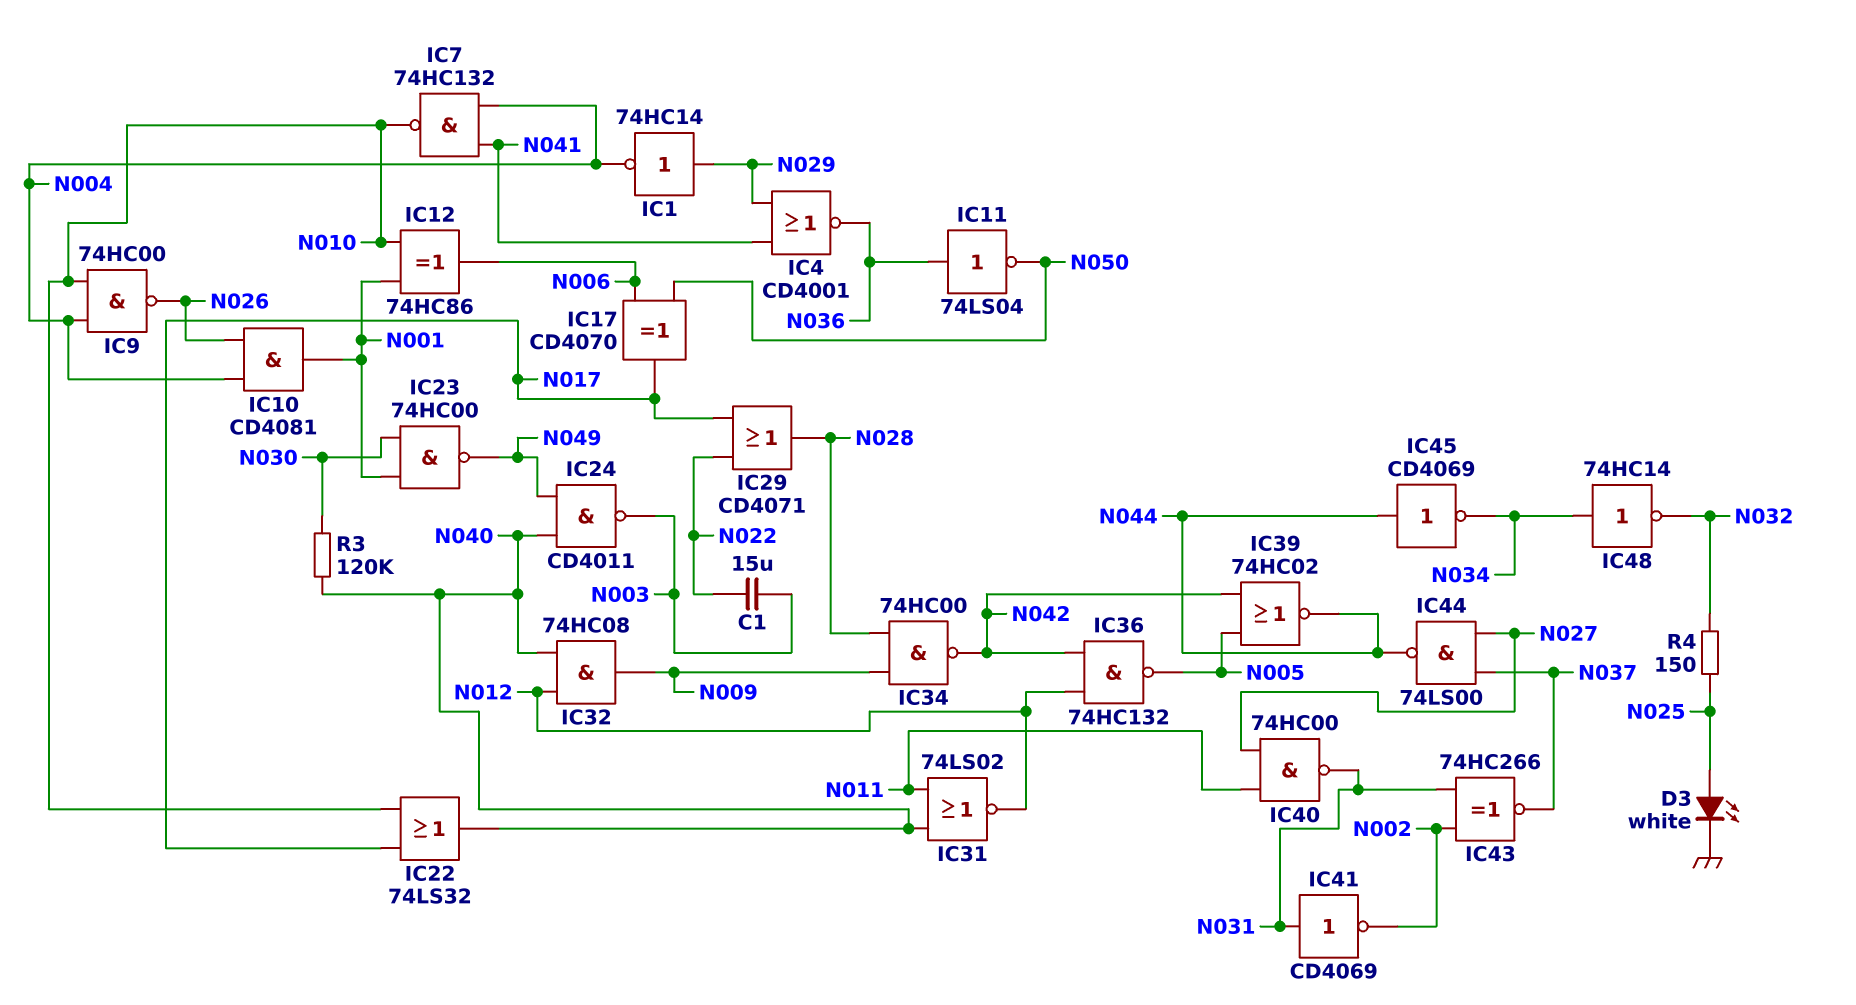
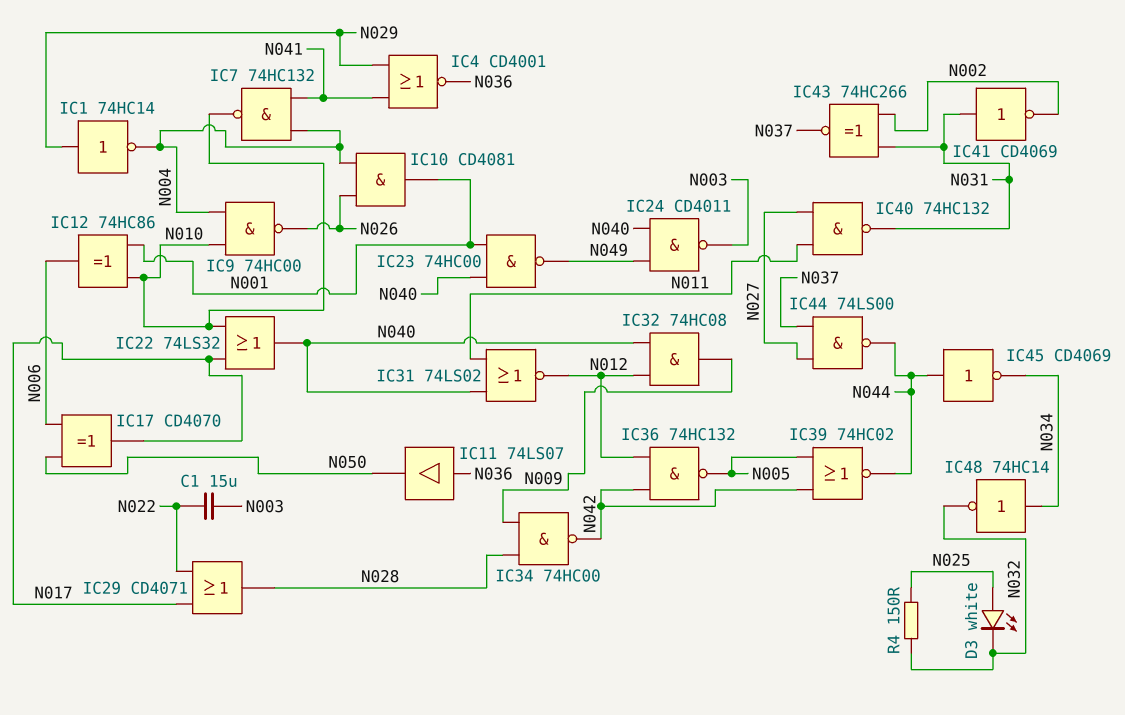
D3: LED white (A N025, K GND) -> LED white (A N025, K N032)
IC11: NOT 74LS04 (in N036, out N050) -> buffer 74LS07 (in N036, out N050)
IC23: NAND 74HC00 (in N001, in N030, out N049) -> NAND 74HC00 (in N001, in N040, out N049)
IC40: NAND 74HC00 (in N011, in N027, out N031) -> NAND 74HC132 (in N011, in N027, out N031)
R3: 120k (N030, N040) -> none

